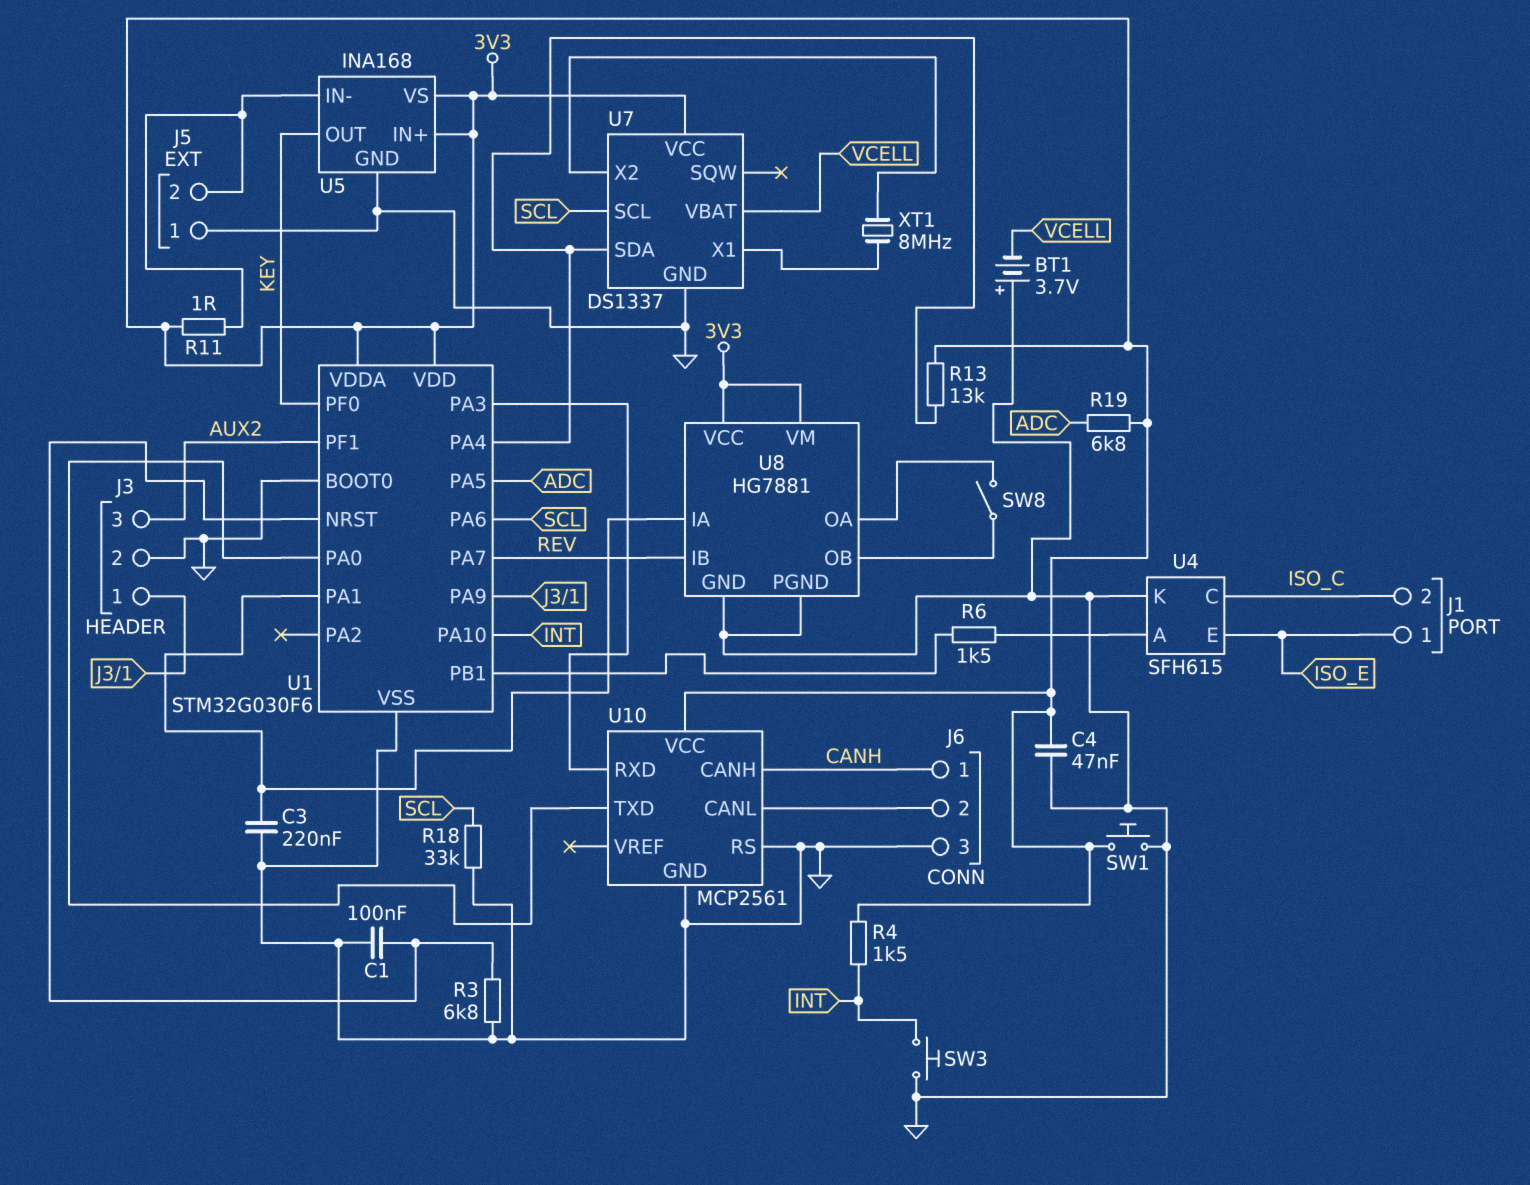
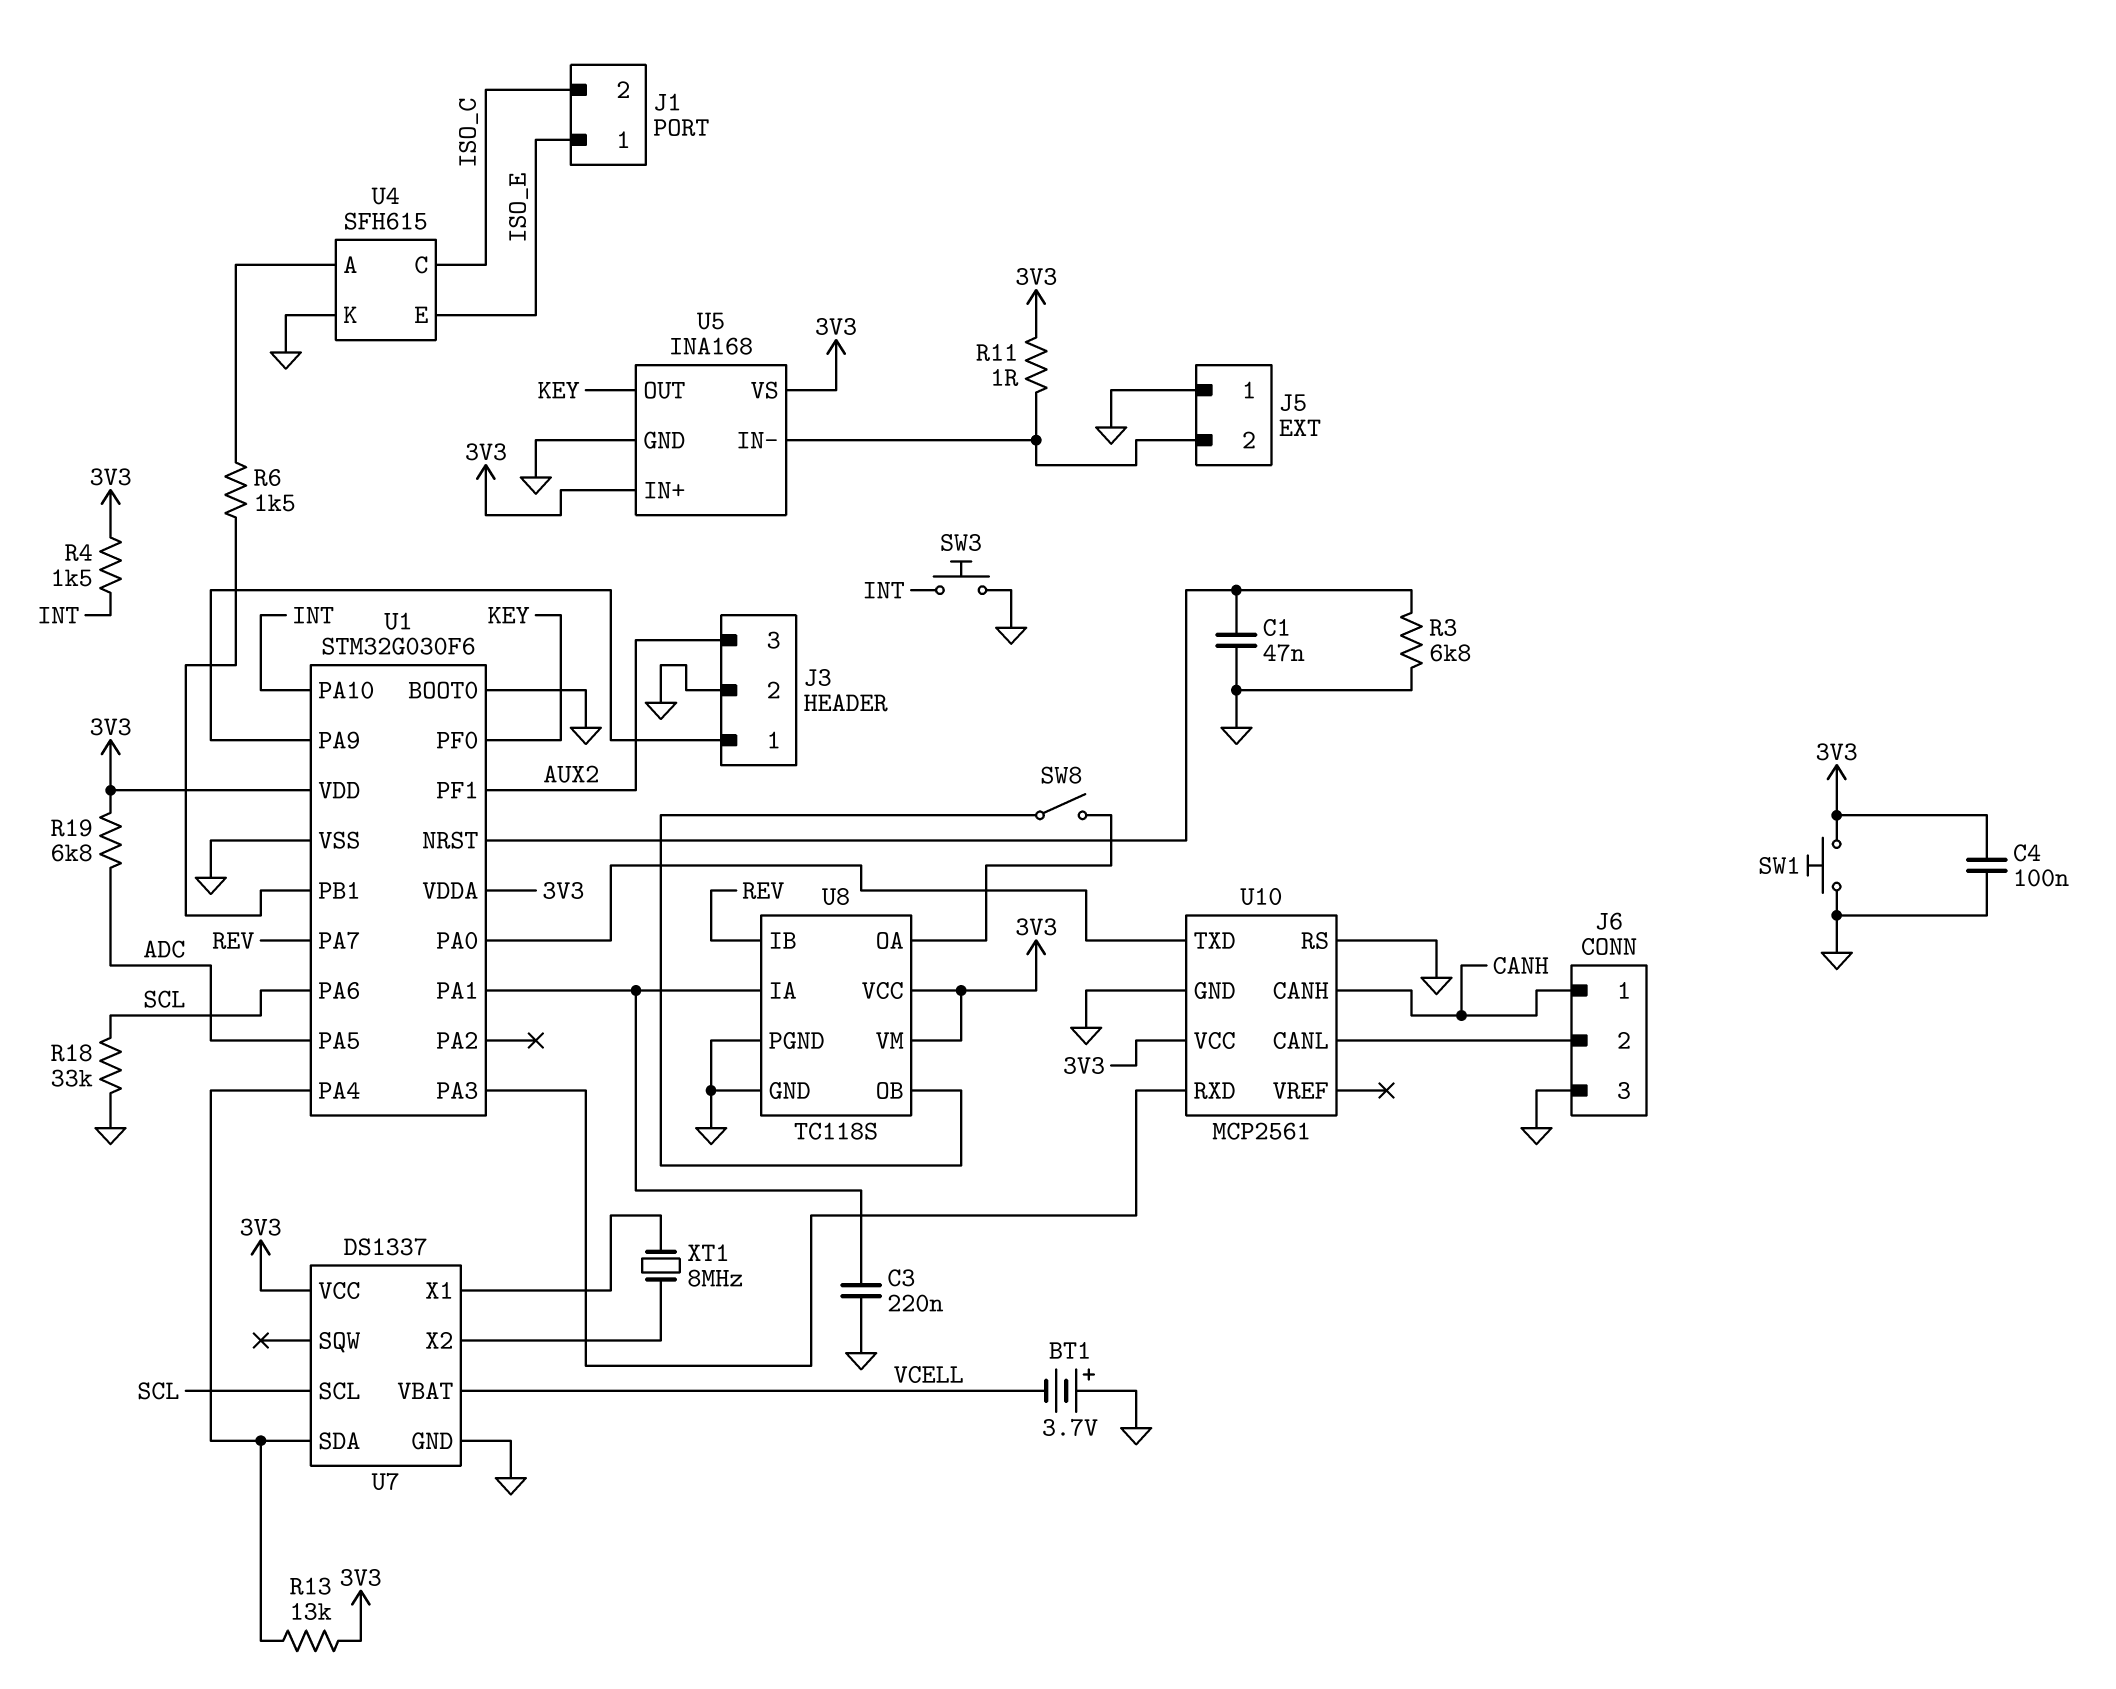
C1: 100nF (GND, U1/NRST) -> 47nF (GND, U1/NRST)
C4: 47nF (3V3, GND) -> 100nF (3V3, GND)
U8: HG7881 -> TC118S

